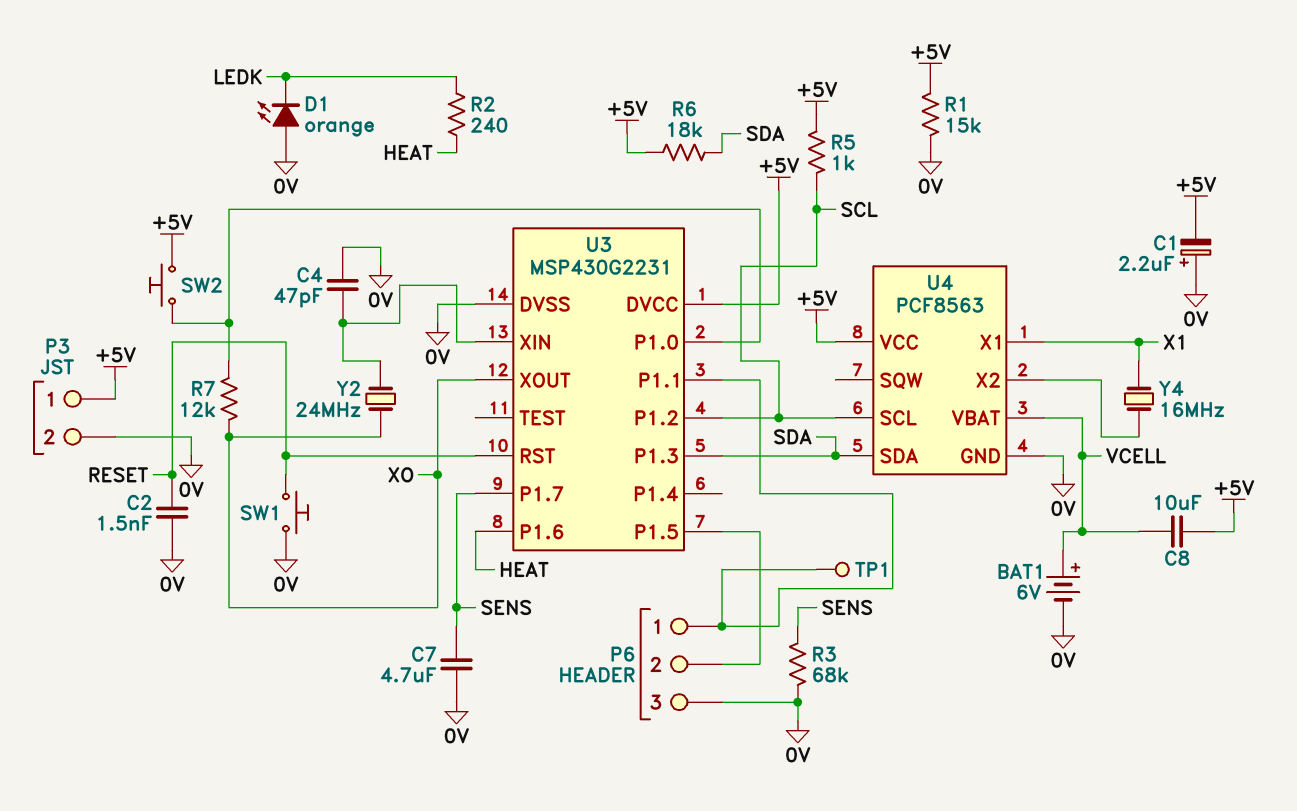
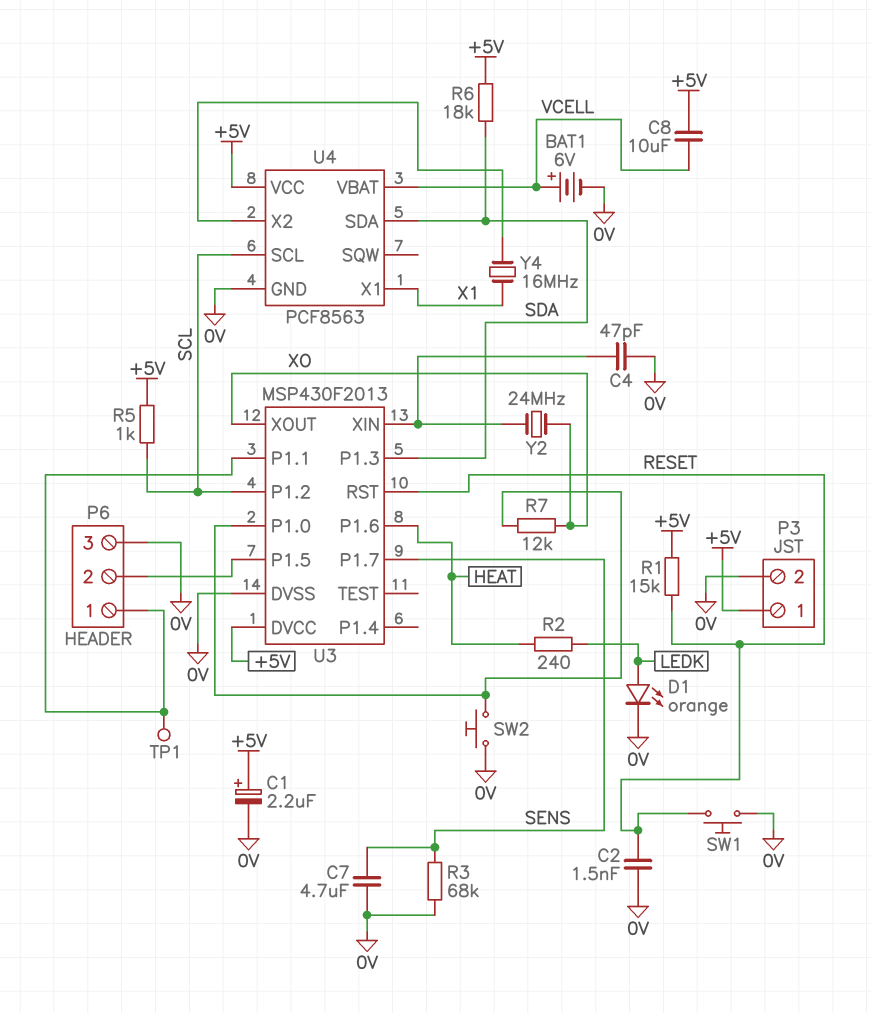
C1: 2.2uF (plus 0V, minus +5V) -> 2.2uF (plus +5V, minus 0V)
D1: LED orange (A 0V, K LEDK) -> LED orange (A LEDK, K 0V)
R1: 15k (+5V, 0V) -> 15k (+5V, RESET)
SW2: button (+5V, U3/P1.0) -> button (0V, U3/P1.0)
U3: MSP430G2231 -> MSP430F2013

